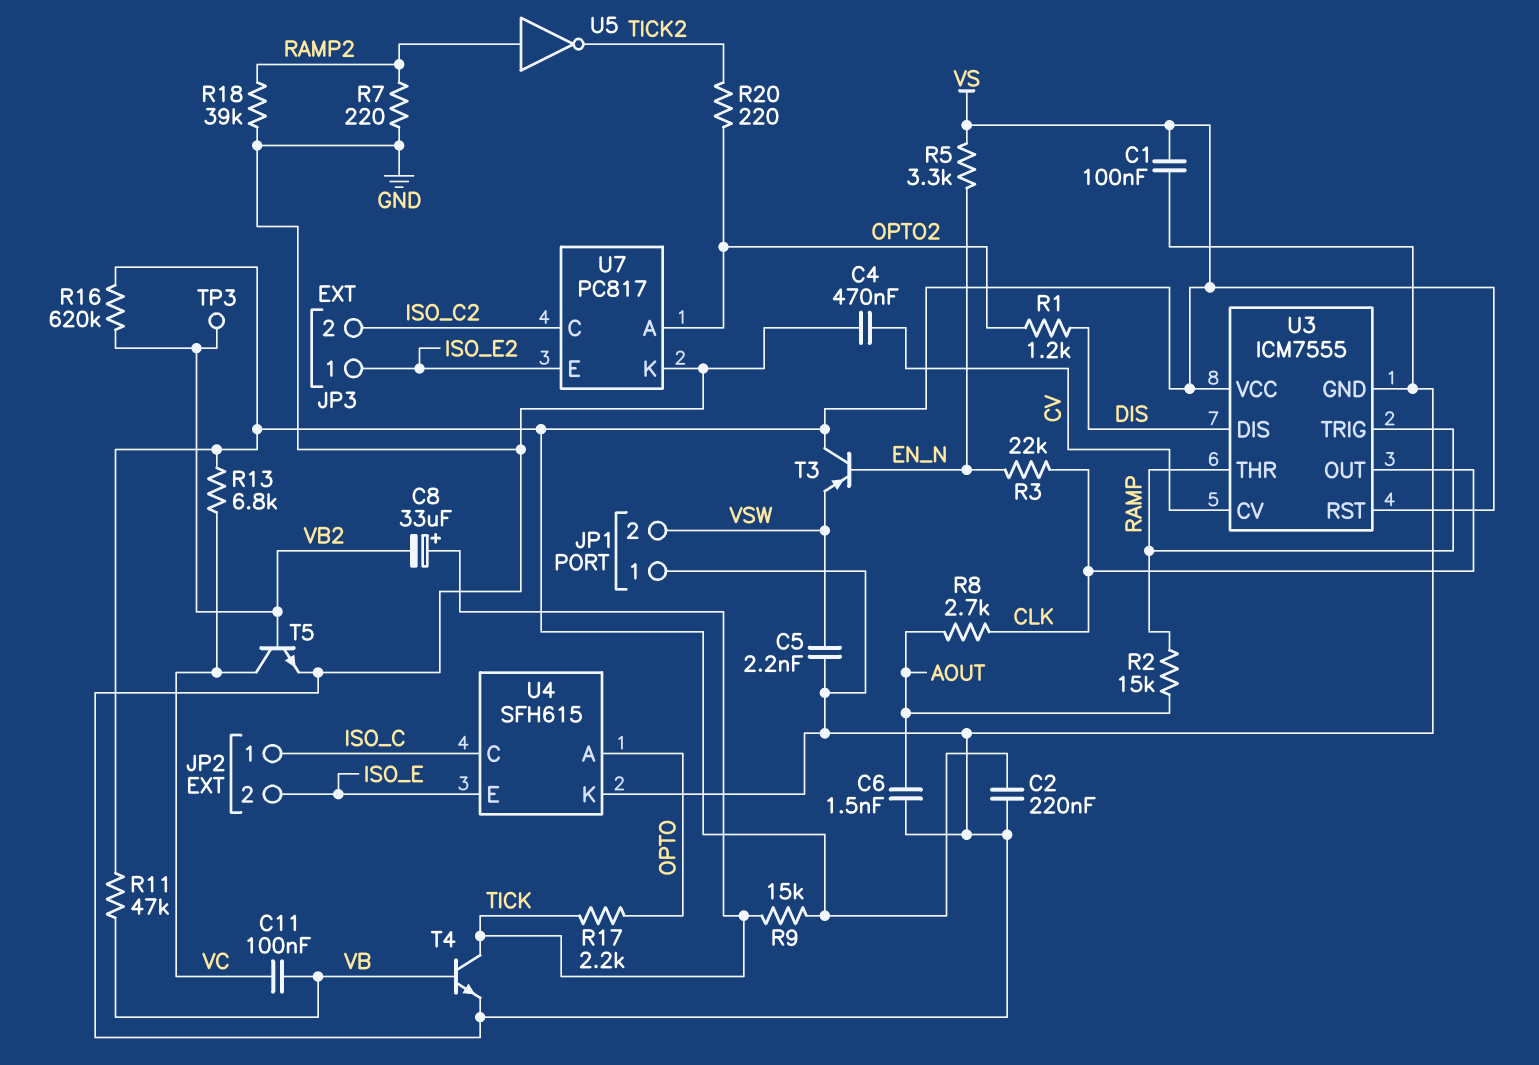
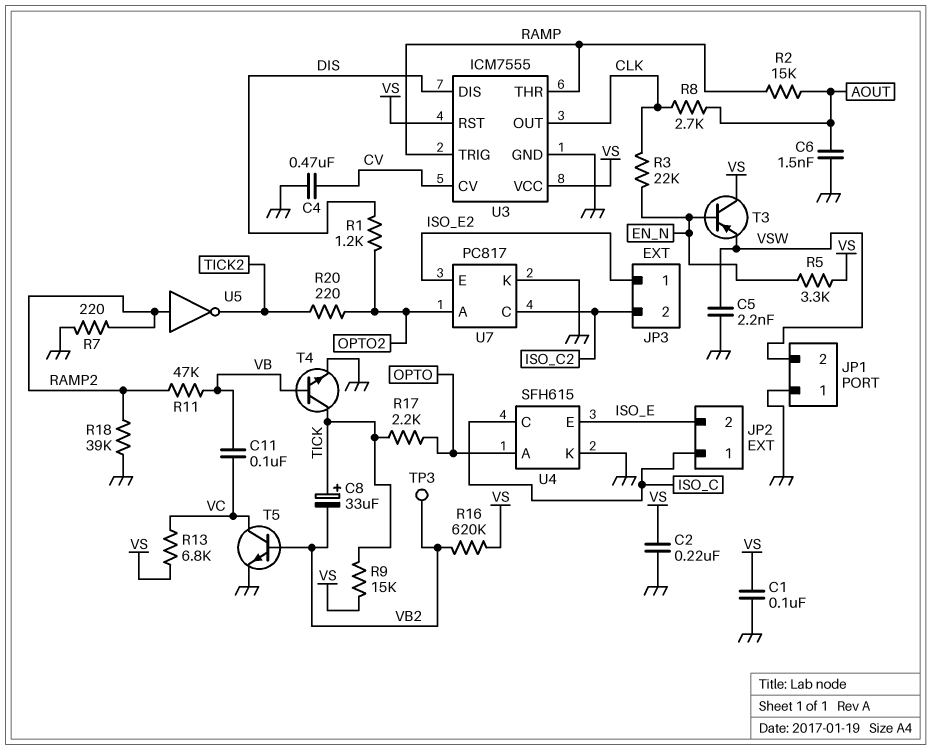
R11: 47k (VB, VS) -> 47k (RAMP2, VB)

